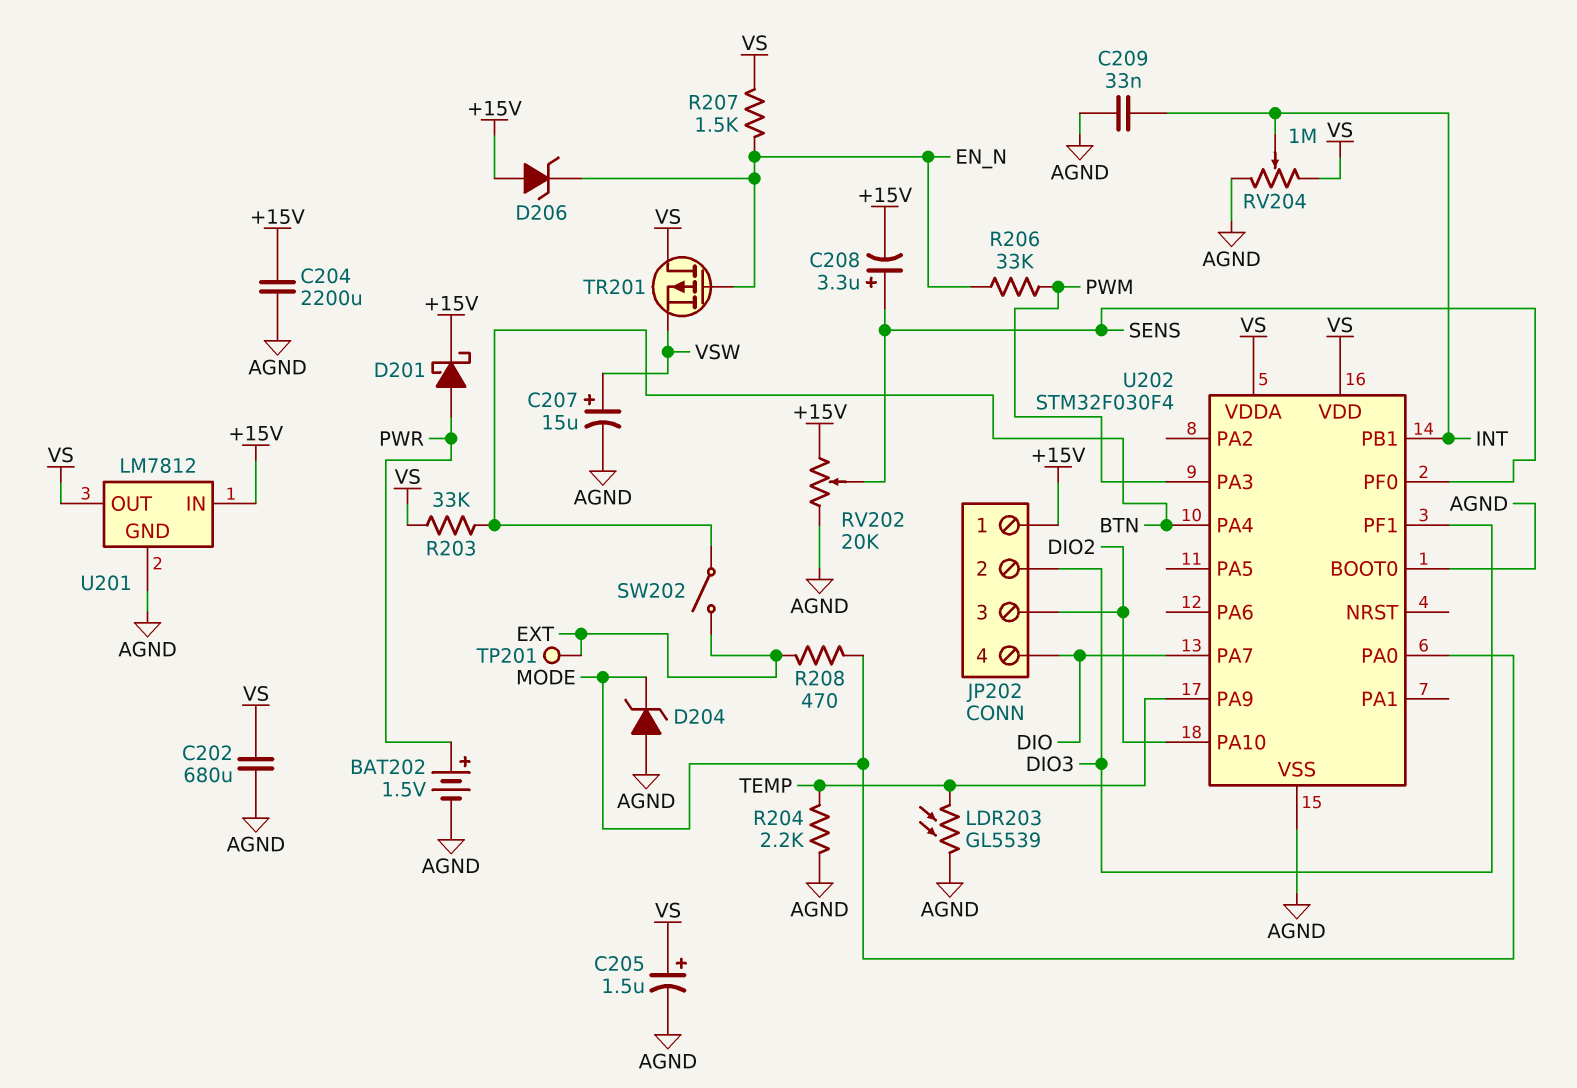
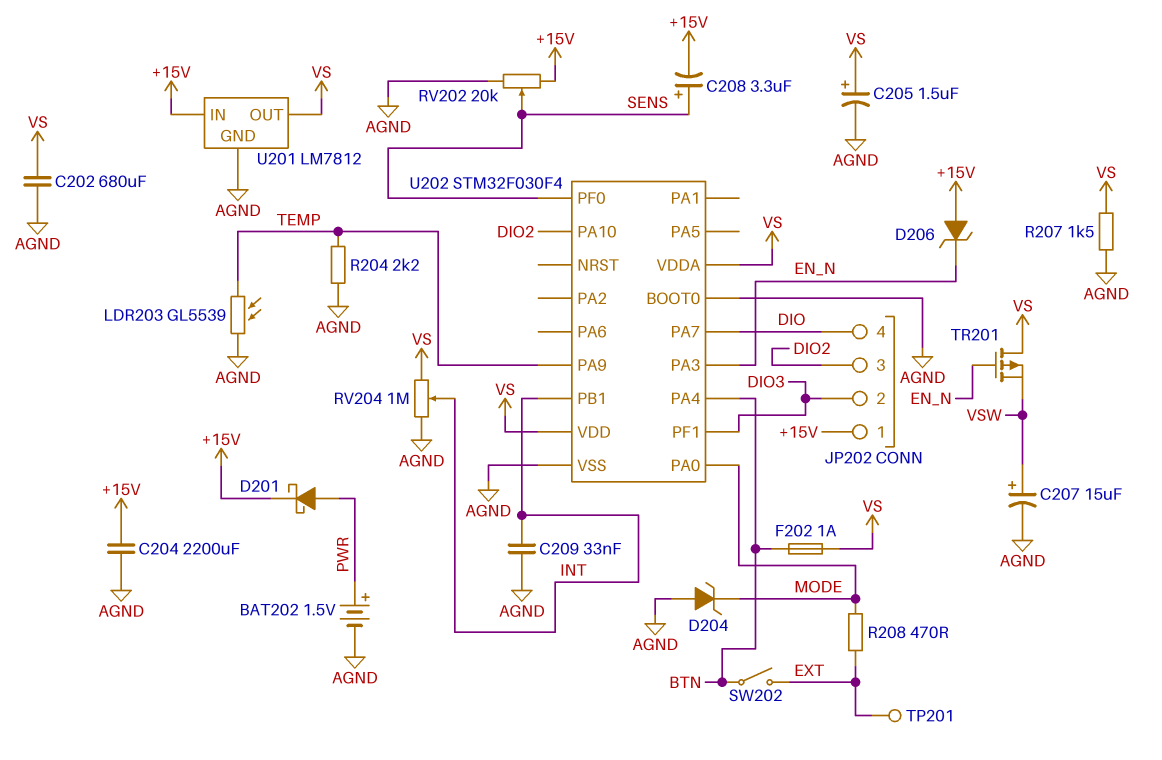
F202: none -> 1A (BTN, VS)
R203: 33k (BTN, VS) -> none
R206: 33k (EN_N, PWM) -> none
R207: 1.5k (EN_N, VS) -> 1.5k (AGND, VS)
U202 pin PA3: PWM -> EN_N

